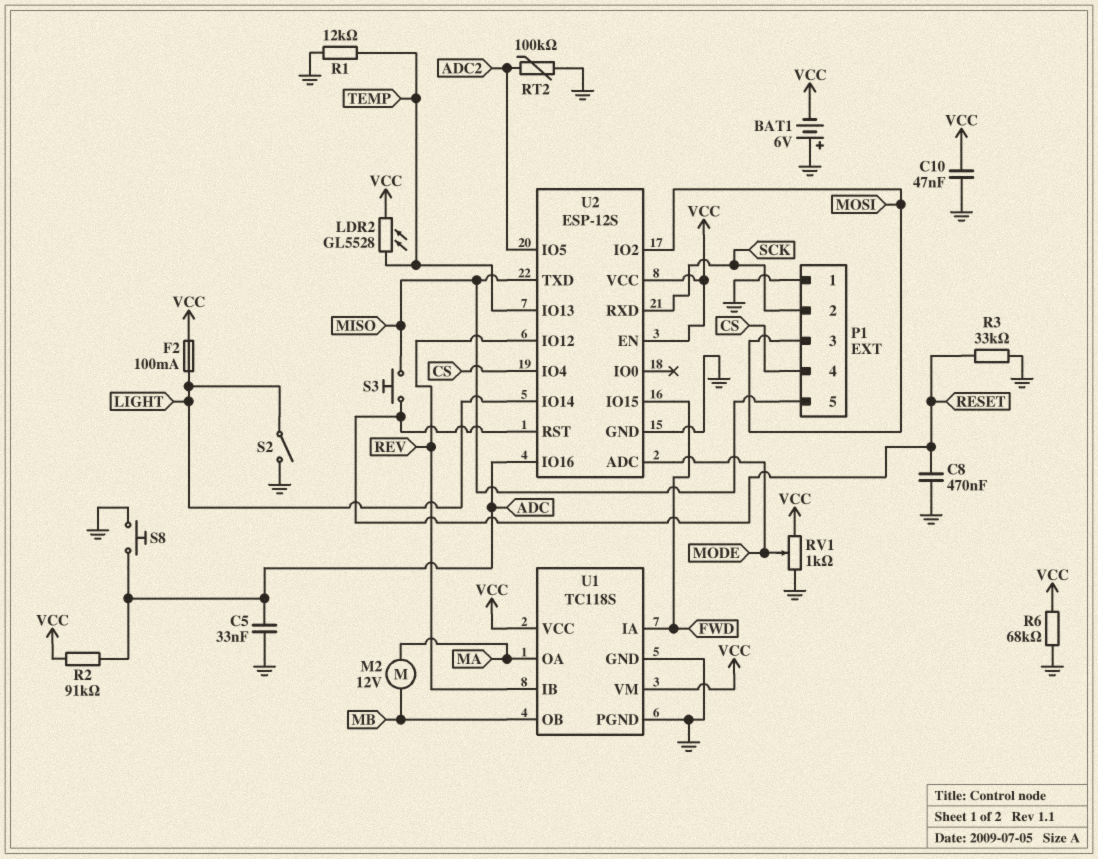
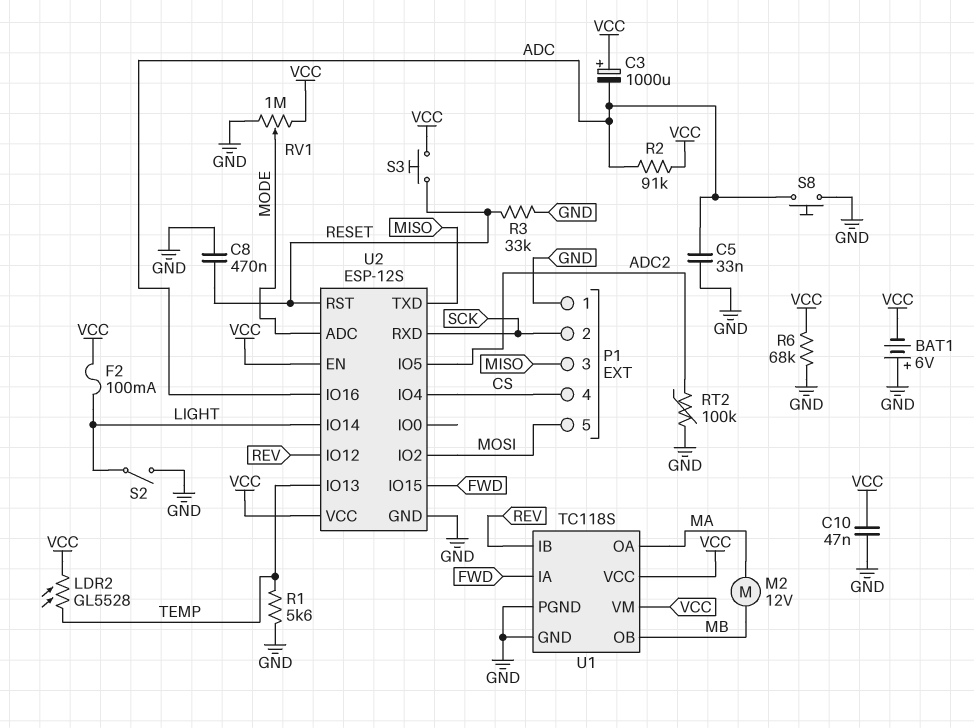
C3: none -> 1000uF (plus VCC, minus ADC)
P1 pin 3: MOSI -> MISO
P1 pin 5: MISO -> MOSI
R1: 12k (GND, TEMP) -> 5.6k (GND, TEMP)
RV1: 1k (GND, VCC, wiper MODE) -> 1M (GND, VCC, wiper MODE)
S3: button (MISO, RESET) -> button (RESET, VCC)

